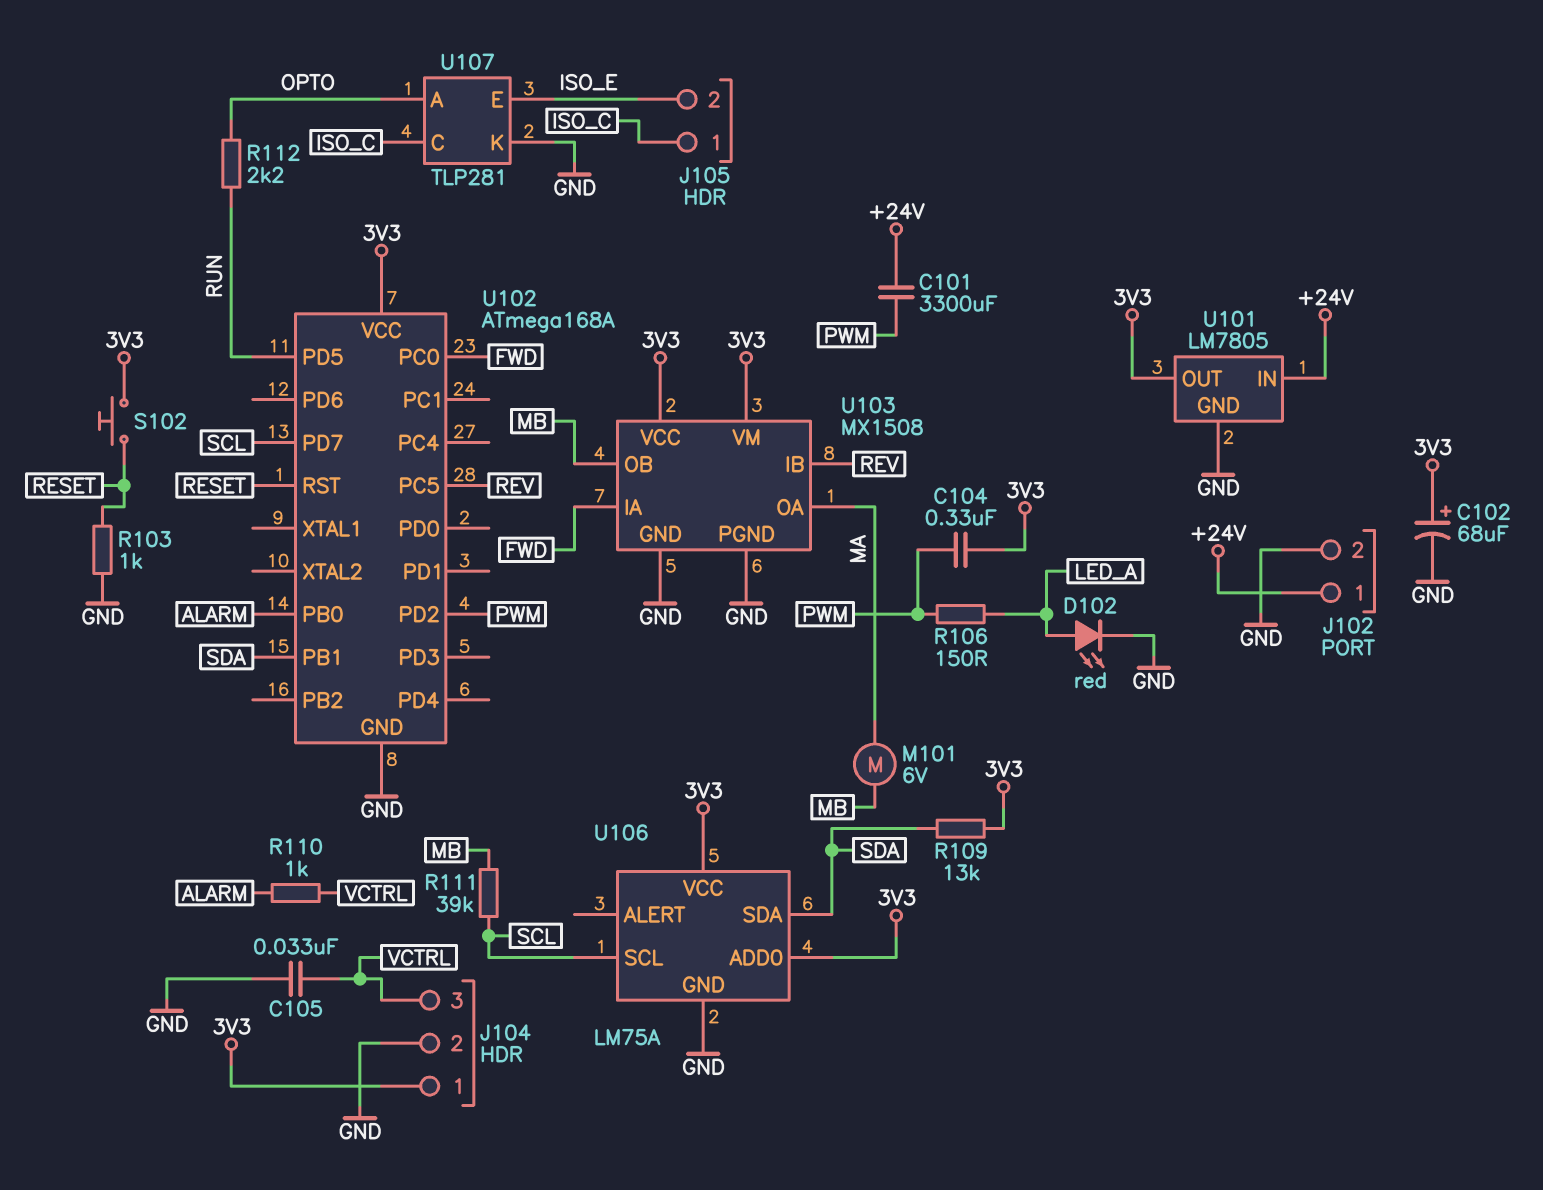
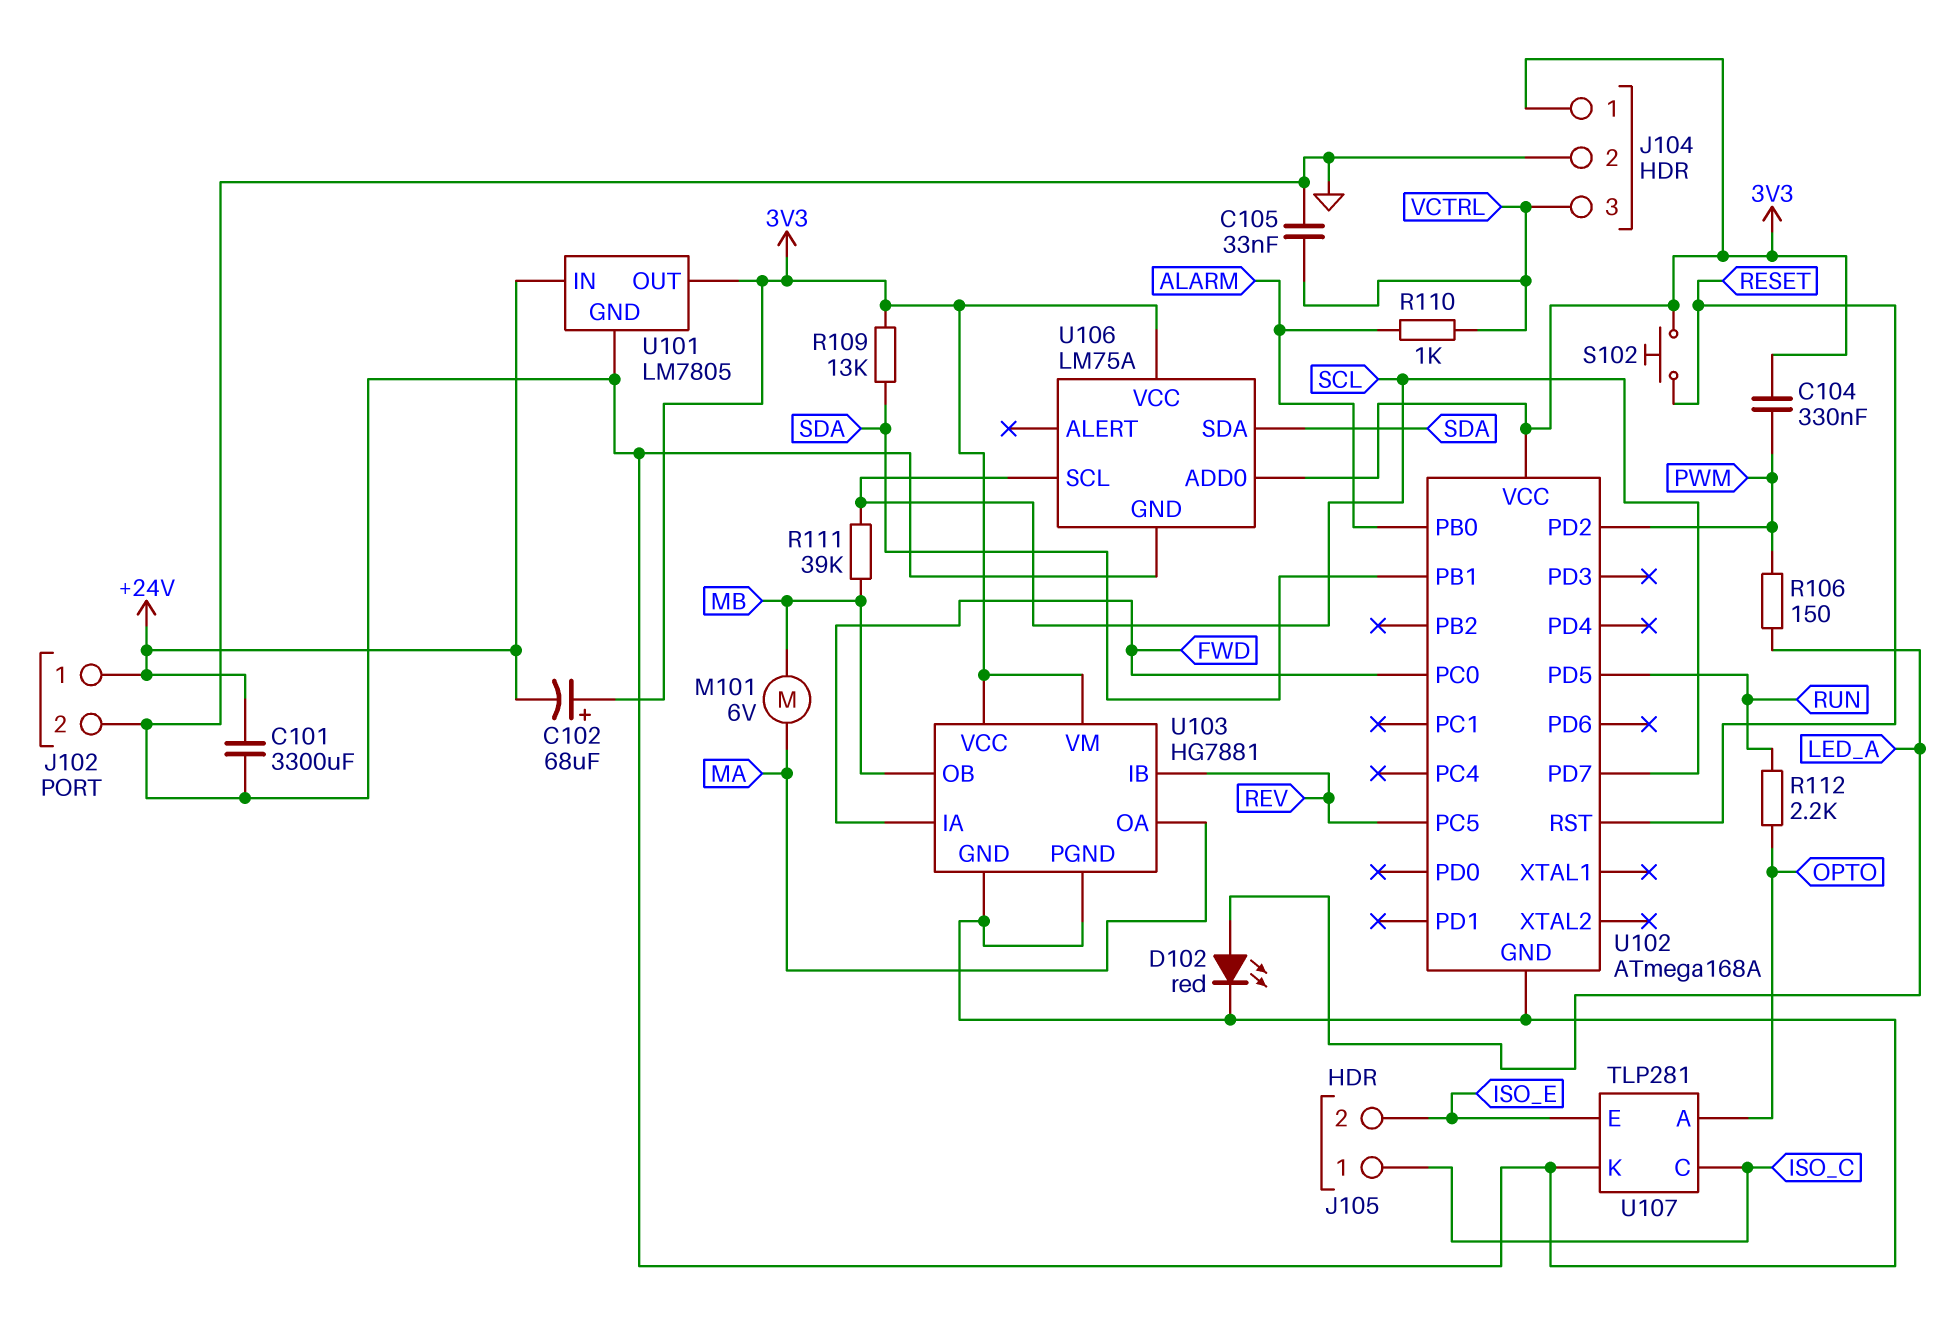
C101: 3300uF (+24V, PWM) -> 3300uF (+24V, GND)
C102: 68uF (plus 3V3, minus GND) -> 68uF (plus 3V3, minus +24V)
R103: 1k (GND, RESET) -> none
U103: MX1508 -> HG7881

